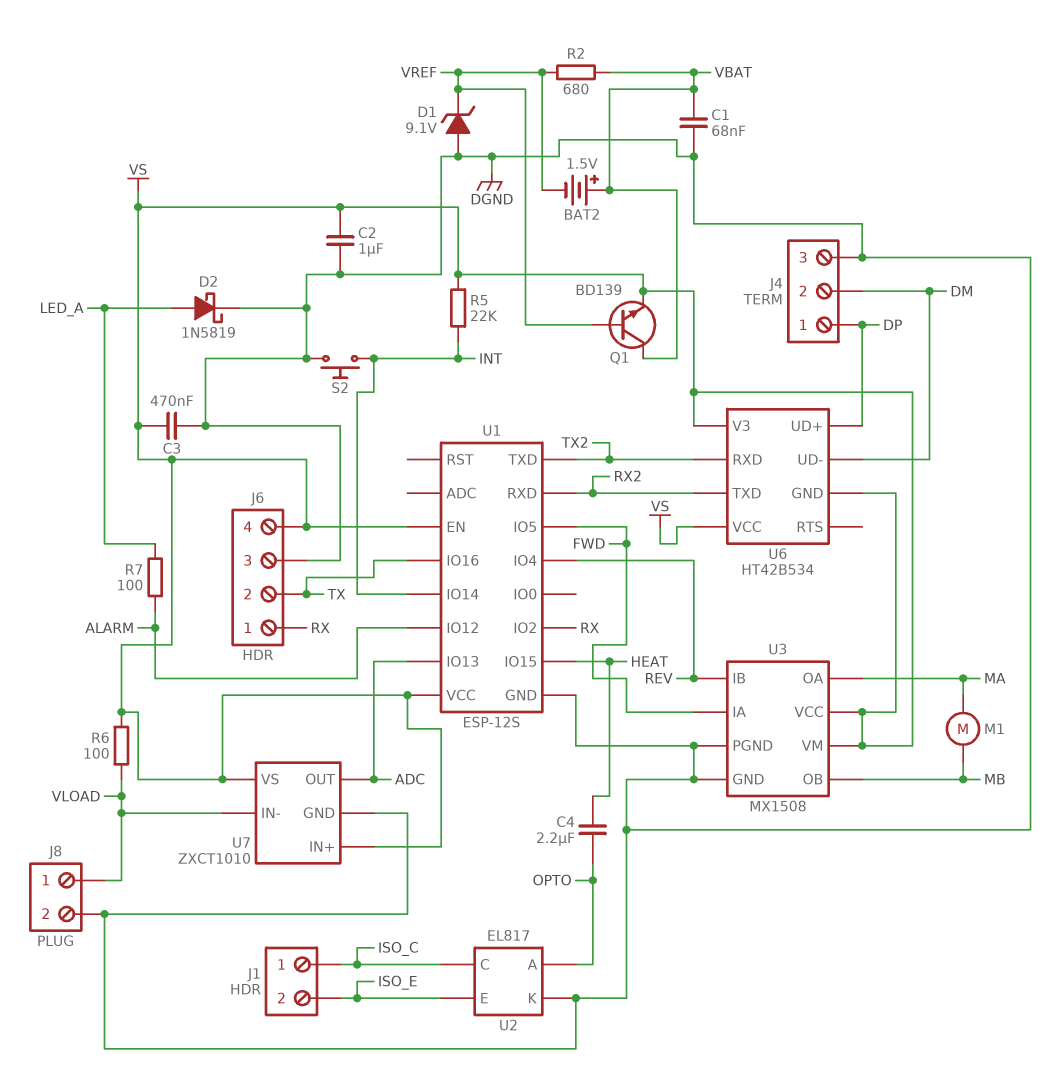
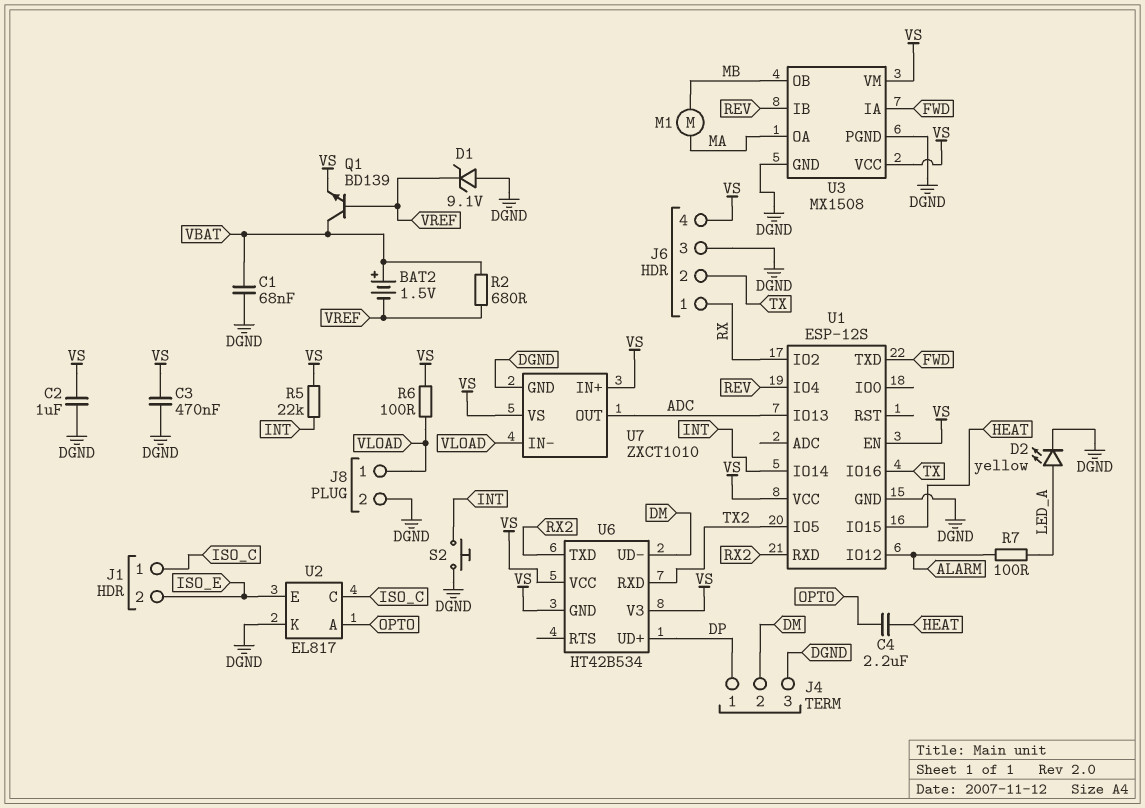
D2: schottky 1N5819 (A LED_A, K DGND) -> LED yellow (A LED_A, K DGND)
U1 pin IO5: FWD -> TX2
U1 pin TXD: TX2 -> FWD

